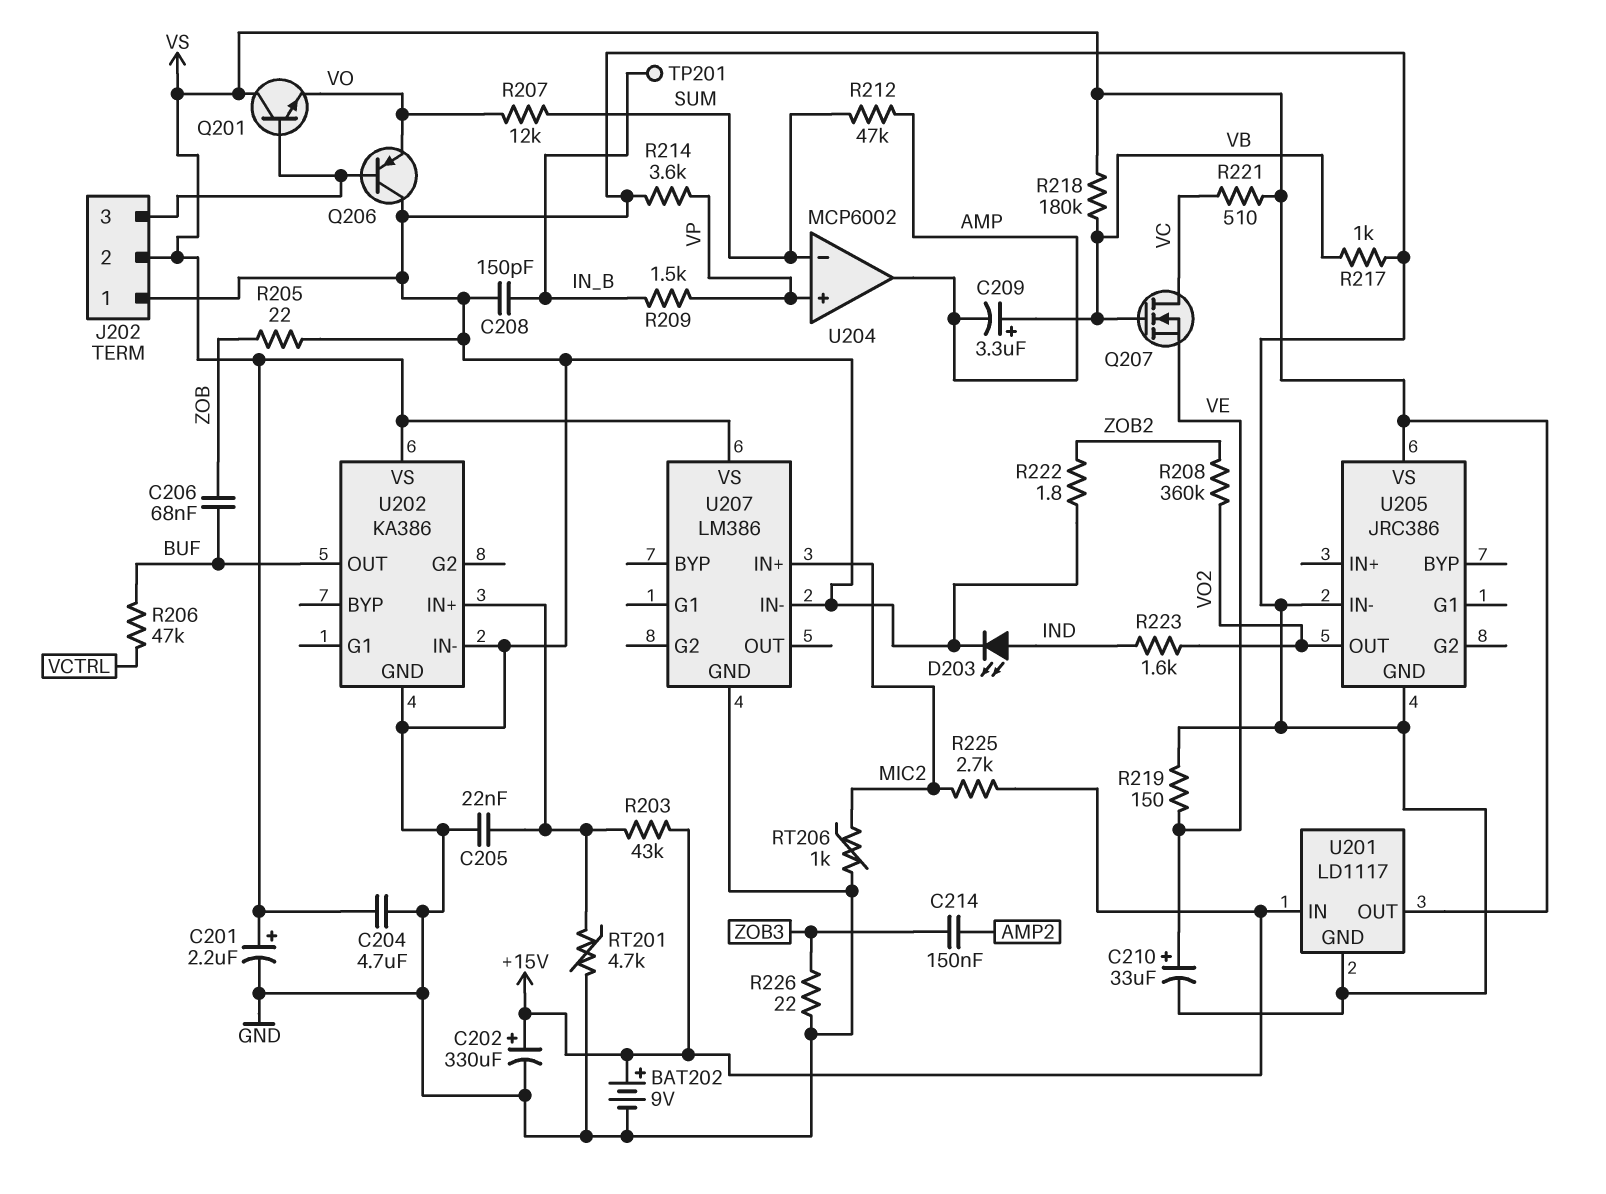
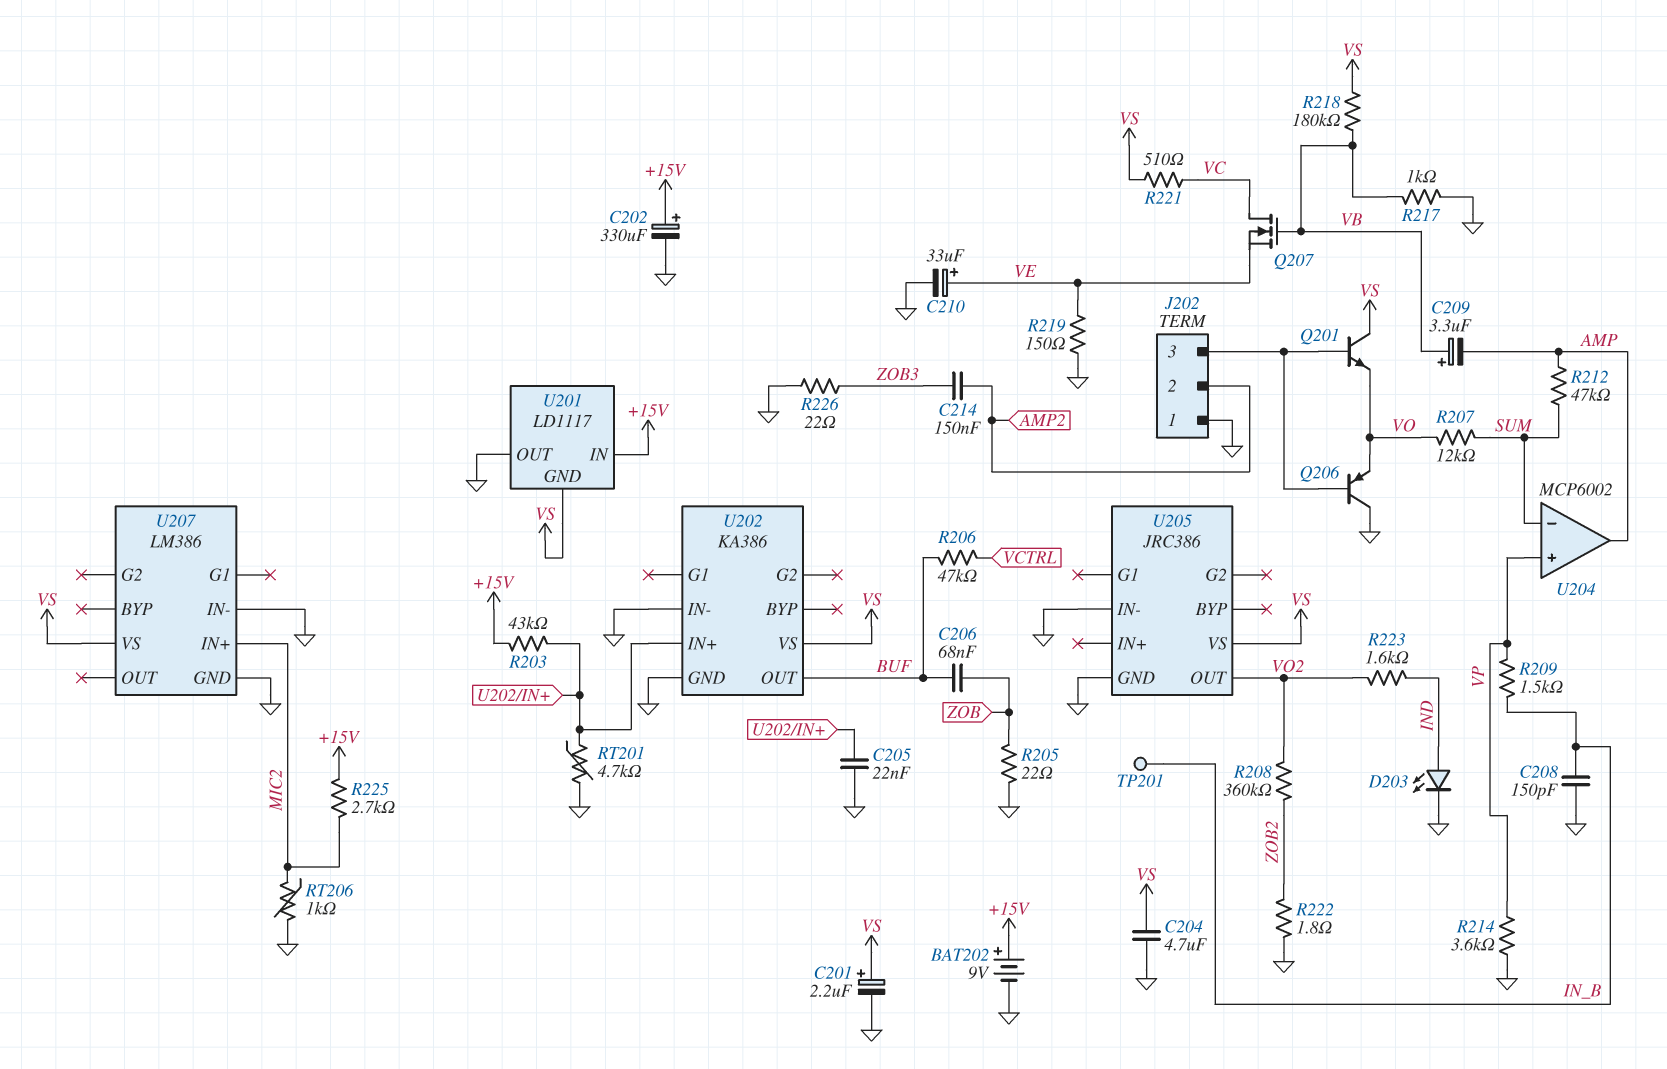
J202 pin 2: VS -> AMP2
U201 pin GND: GND -> VS
U201 pin OUT: VS -> GND

